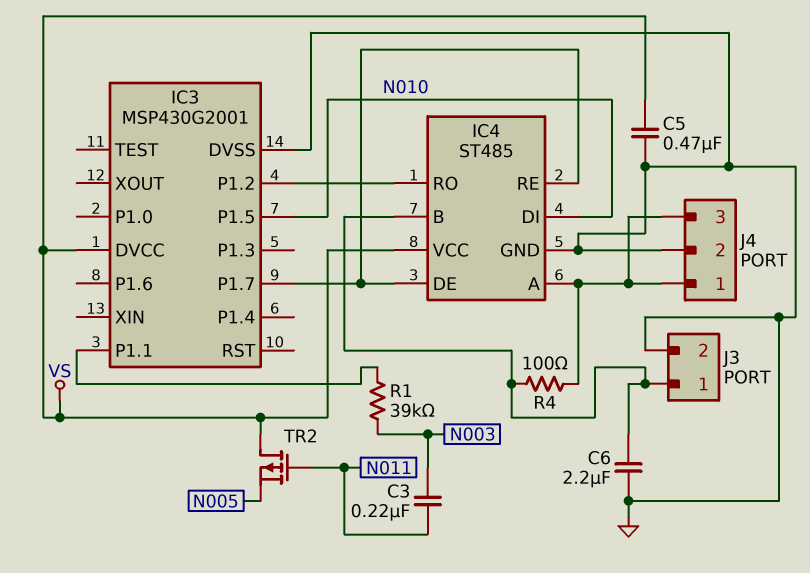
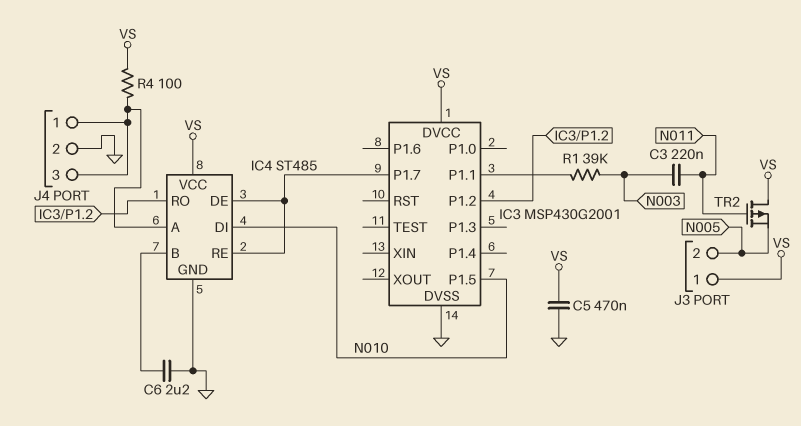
J3 pin 1: IC4/B -> VS
J3 pin 2: GND -> N005
R4: 100 (IC4/A, IC4/B) -> 100 (IC4/A, VS)

